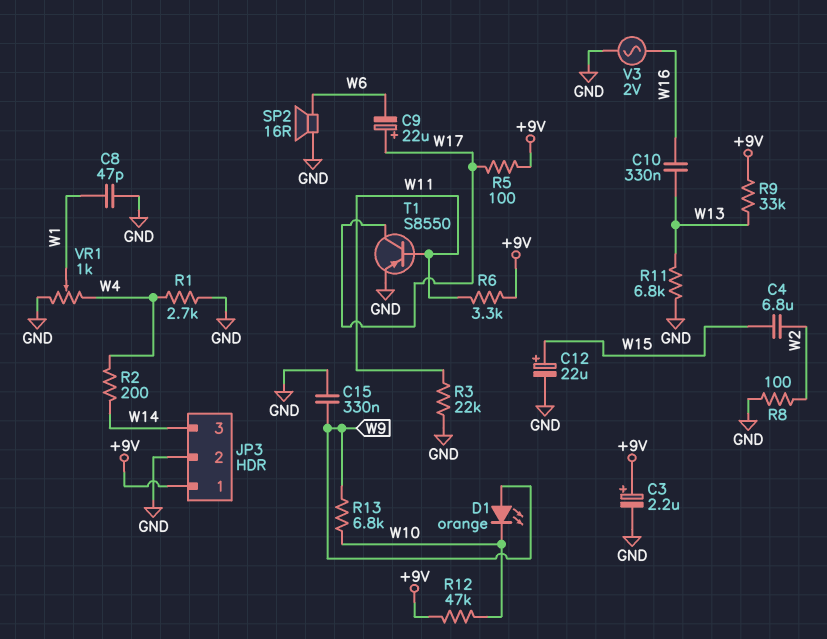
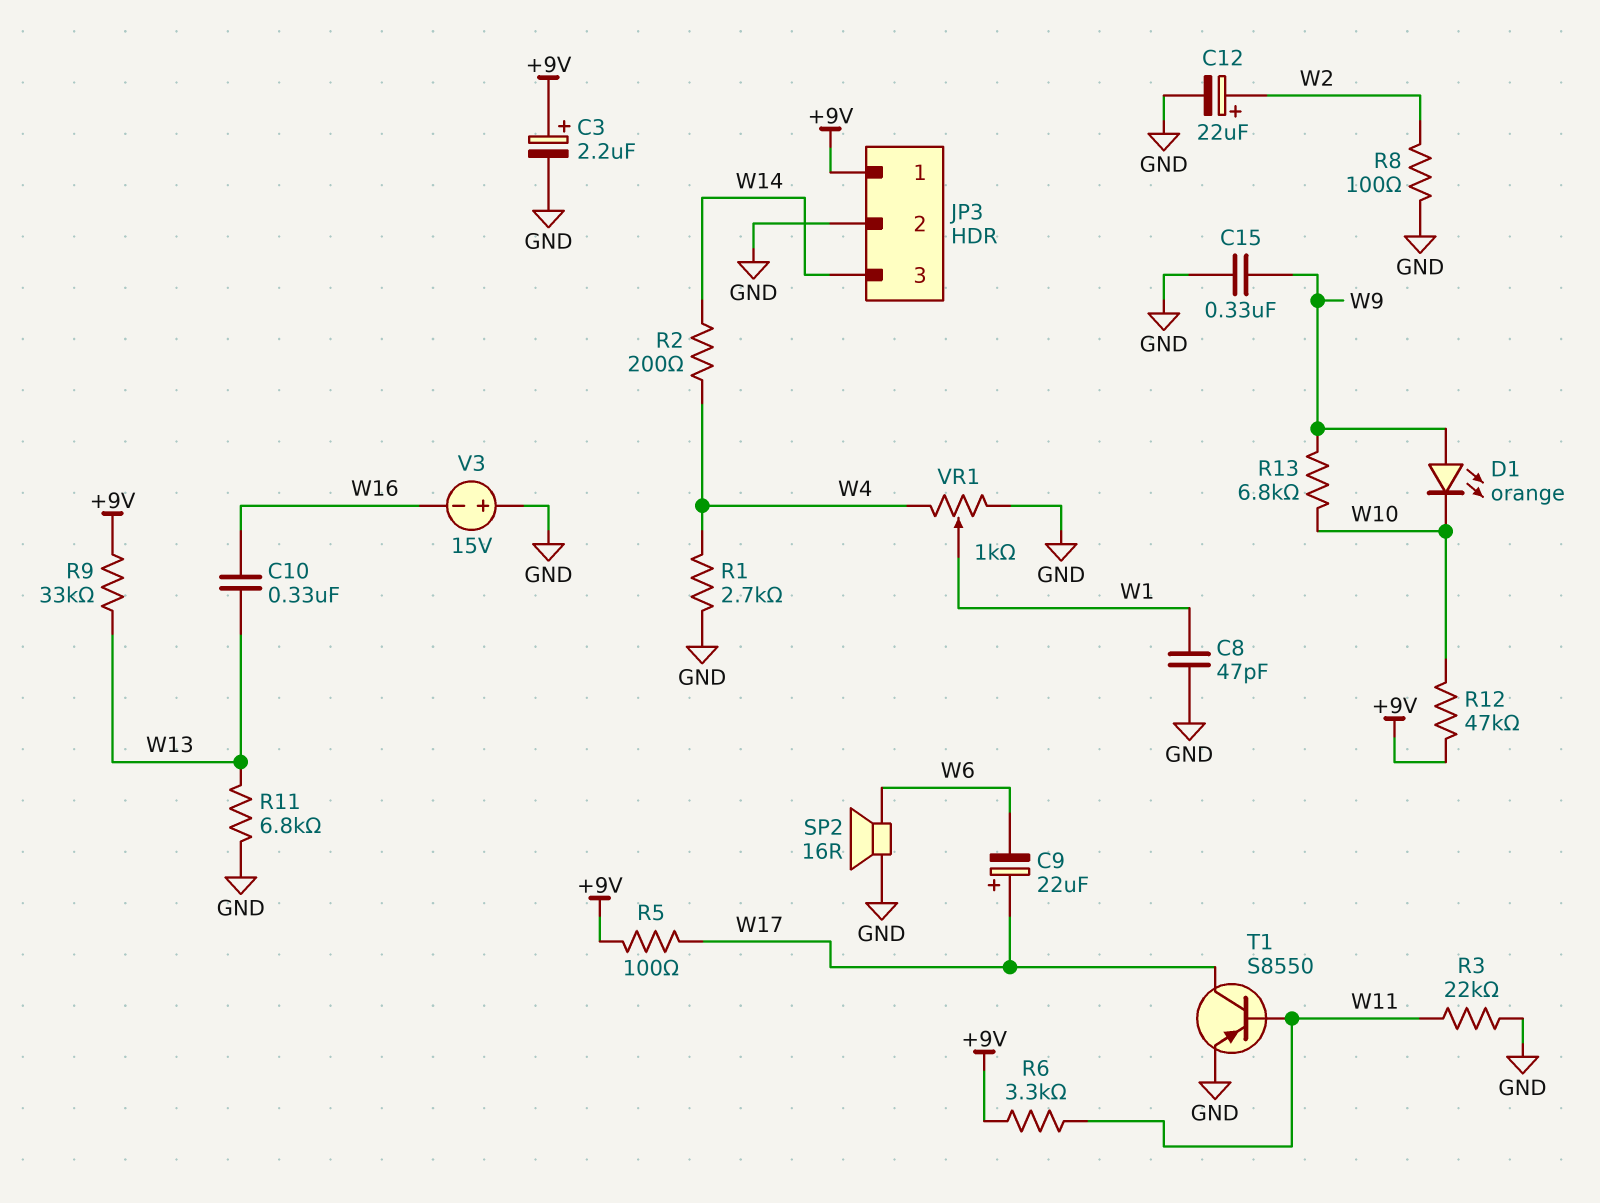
C4: 6.8uF (W2, W15) -> none
C12: 22uF (plus W15, minus GND) -> 22uF (plus W2, minus GND)
V3: AC 2V (GND, W16) -> 15V (plus GND, minus W16)

